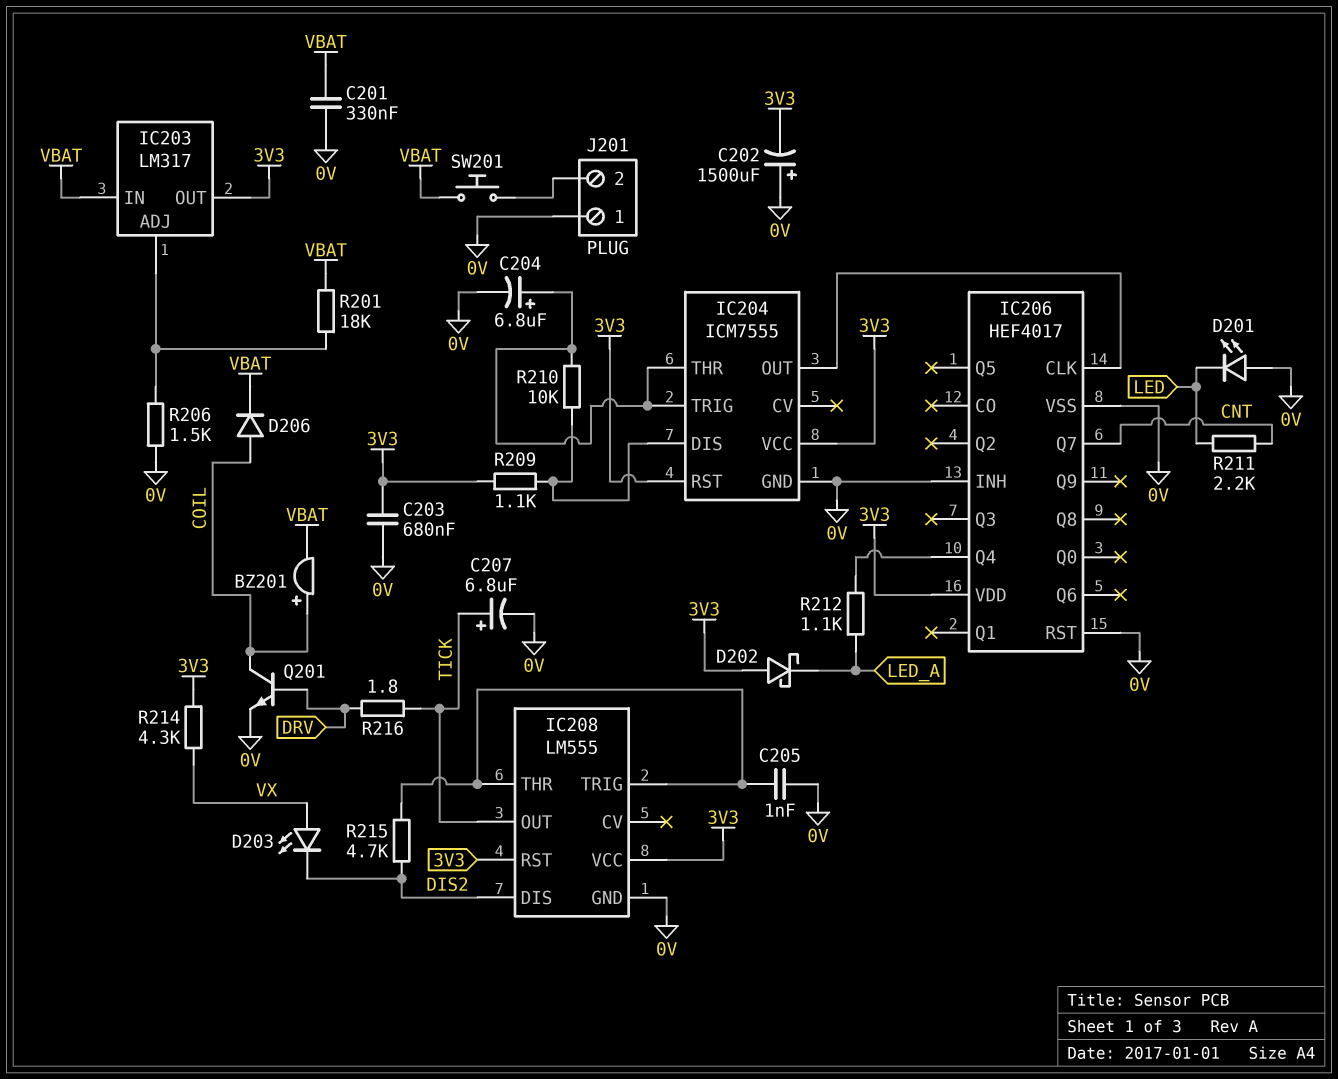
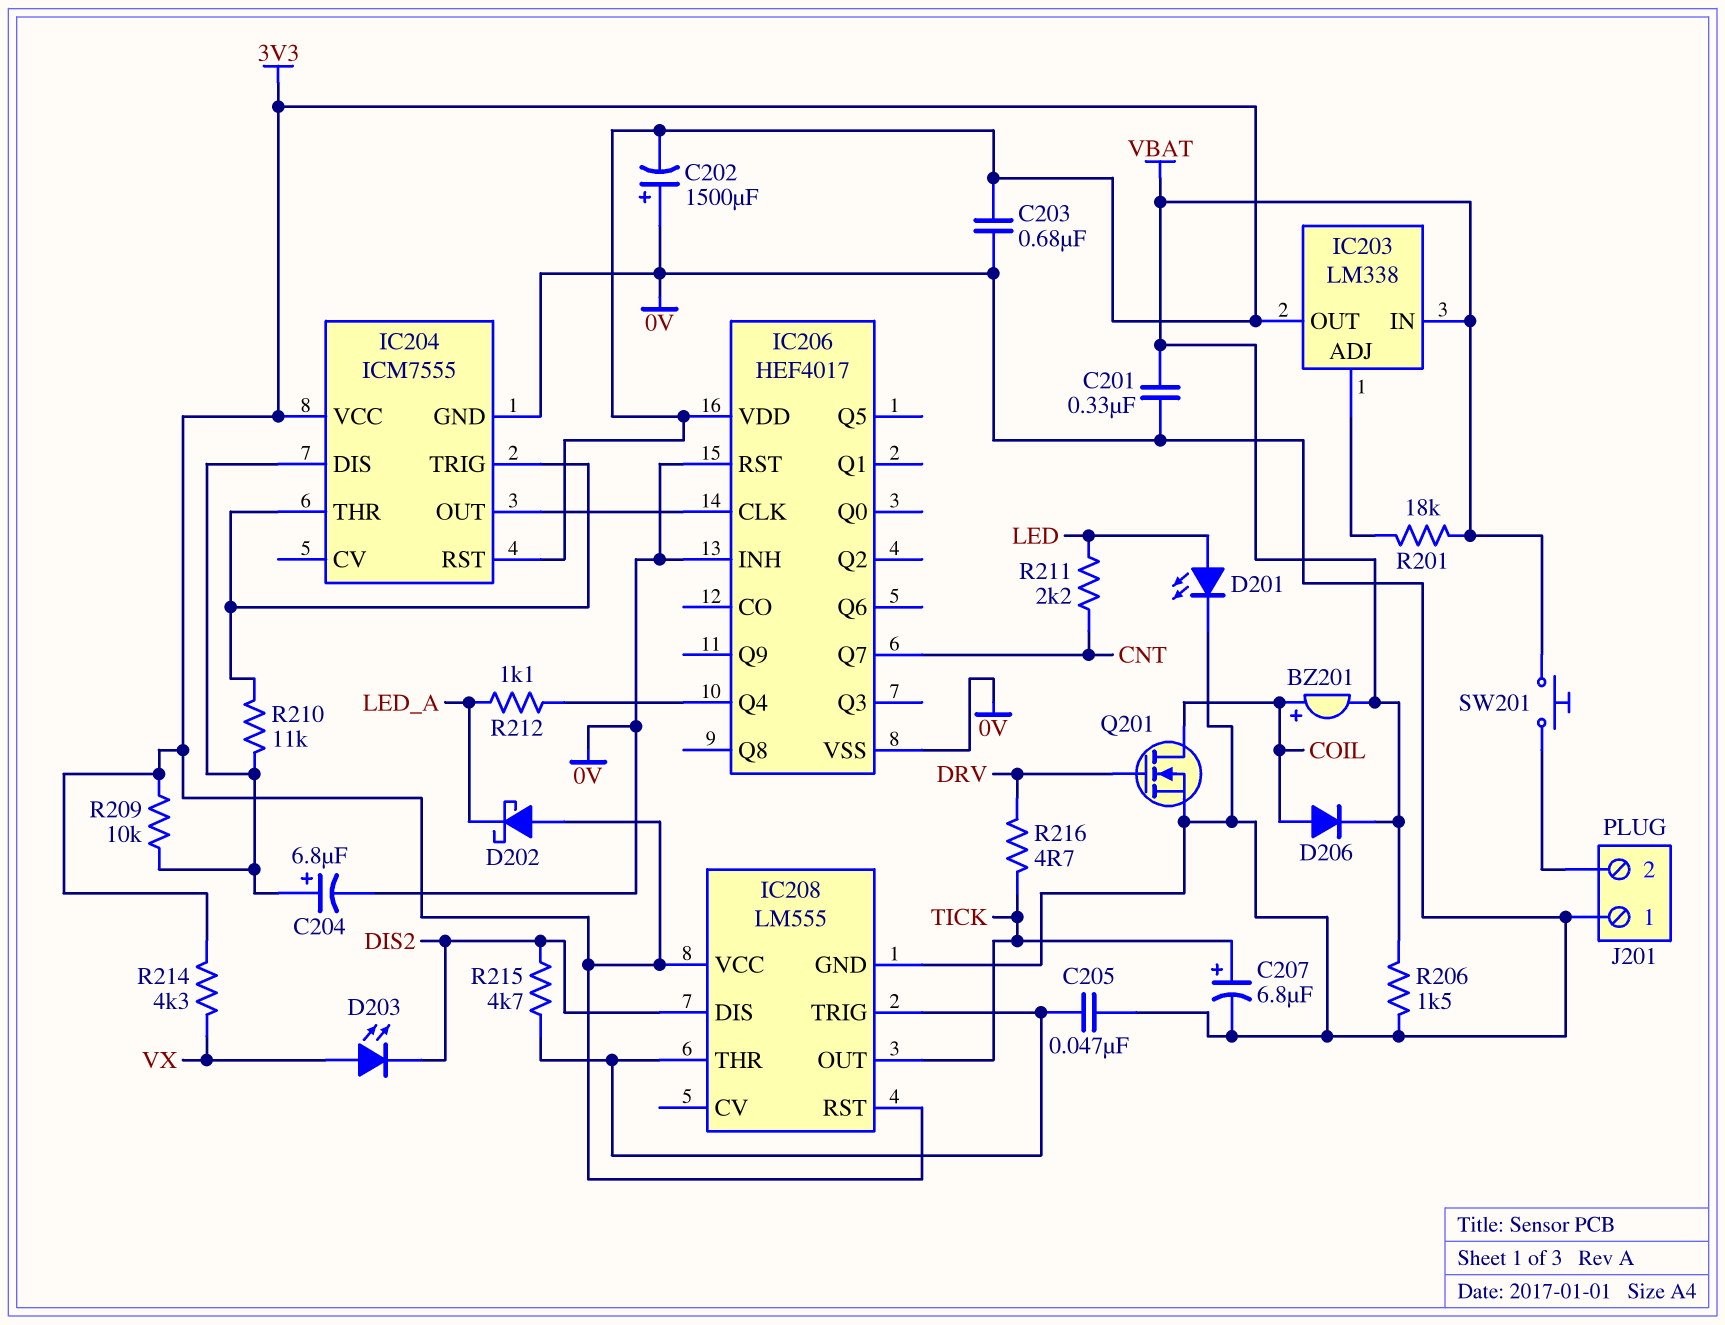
C204: 6.8uF (plus IC204/THR, minus 0V) -> 6.8uF (plus IC204/DIS, minus 0V)
C205: 1nF (0V, IC208/THR) -> 47nF (0V, IC208/THR)
D201: LED (A 0V, K LED) -> LED (A LED, K 0V)
IC203: LM317 -> LM338
Q201: NPN (B DRV, C COIL, E 0V) -> NMOS (G DRV, D COIL, S 0V)
R206: 1.5k (0V, IC203/ADJ) -> 1.5k (0V, VBAT)
R209: 1.1k (3V3, IC204/DIS) -> 10k (3V3, IC204/DIS)
R210: 10k (IC204/DIS, IC204/THR) -> 11k (IC204/DIS, IC204/THR)
R216: 1.8 (DRV, TICK) -> 4.7 (DRV, TICK)

